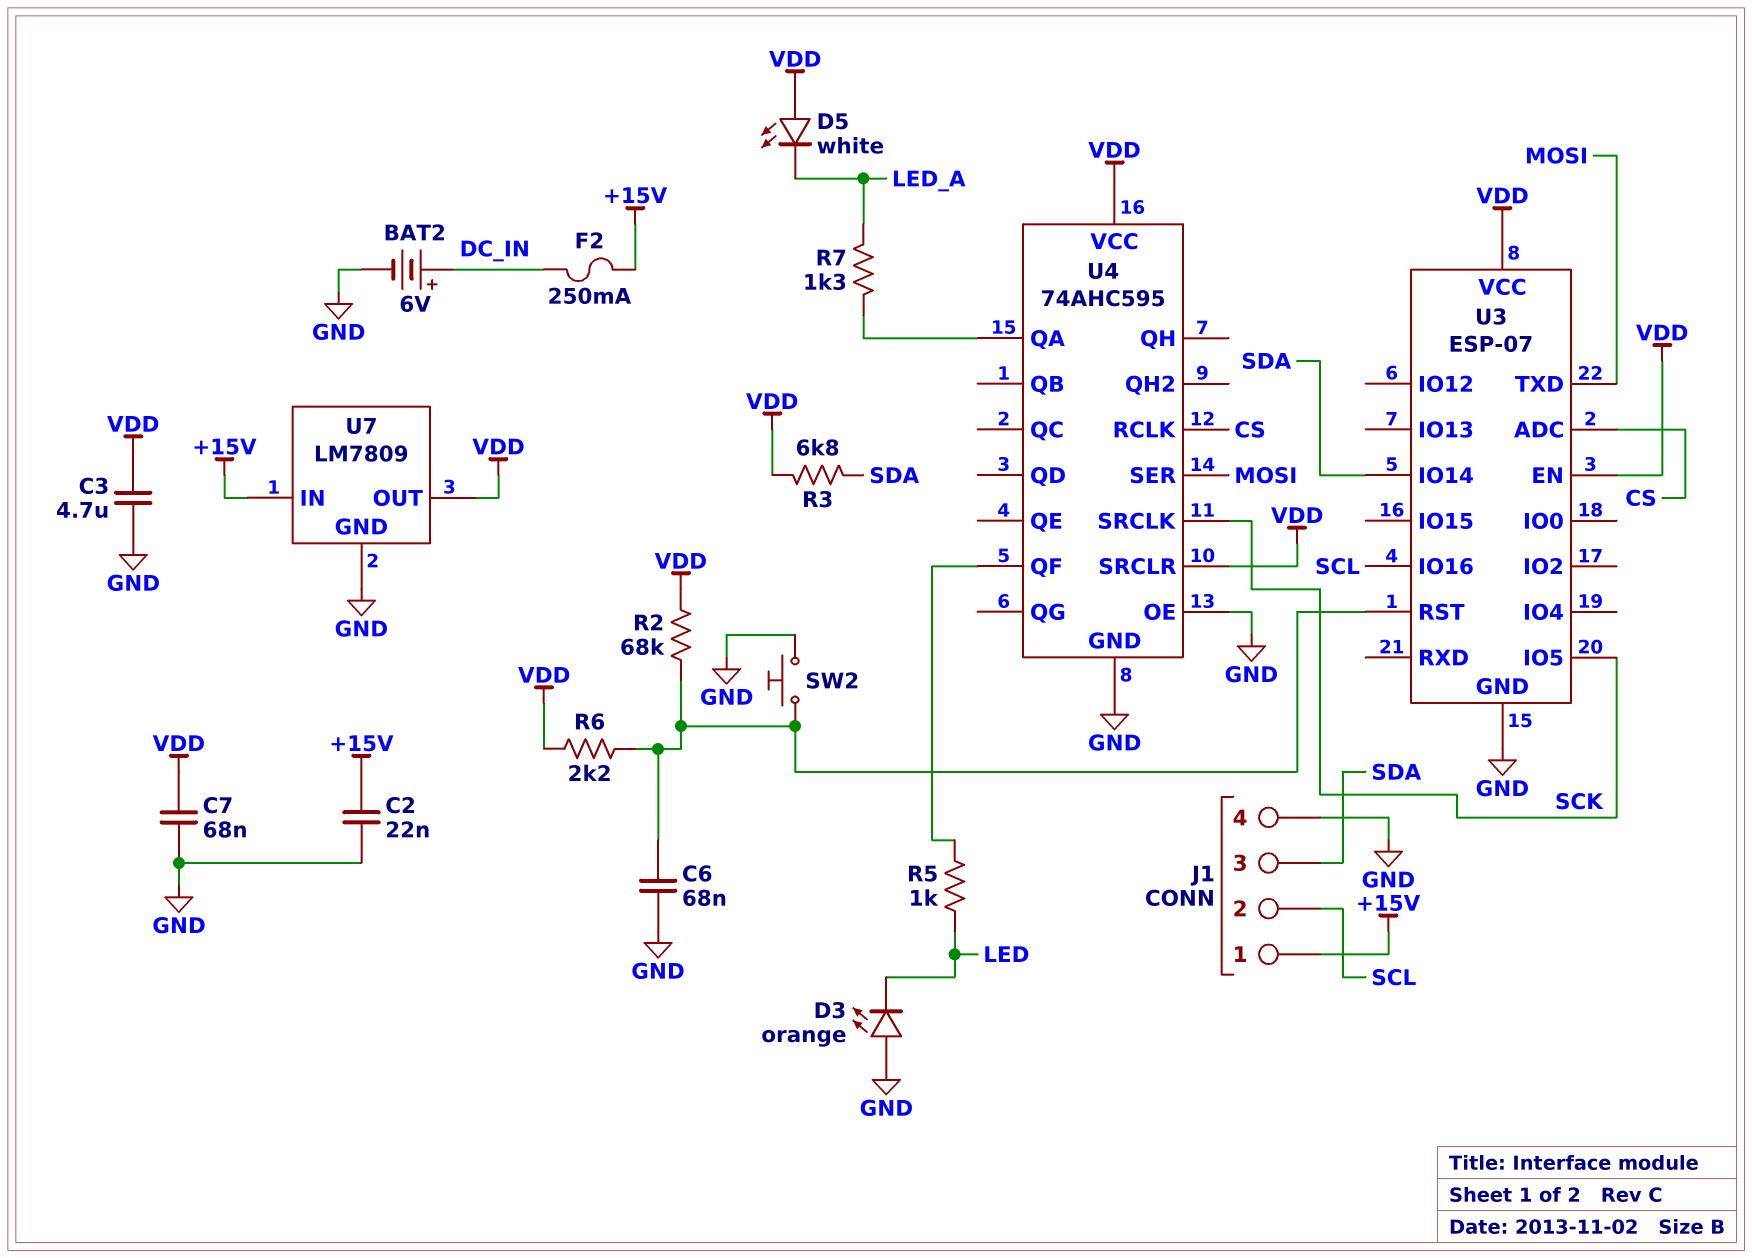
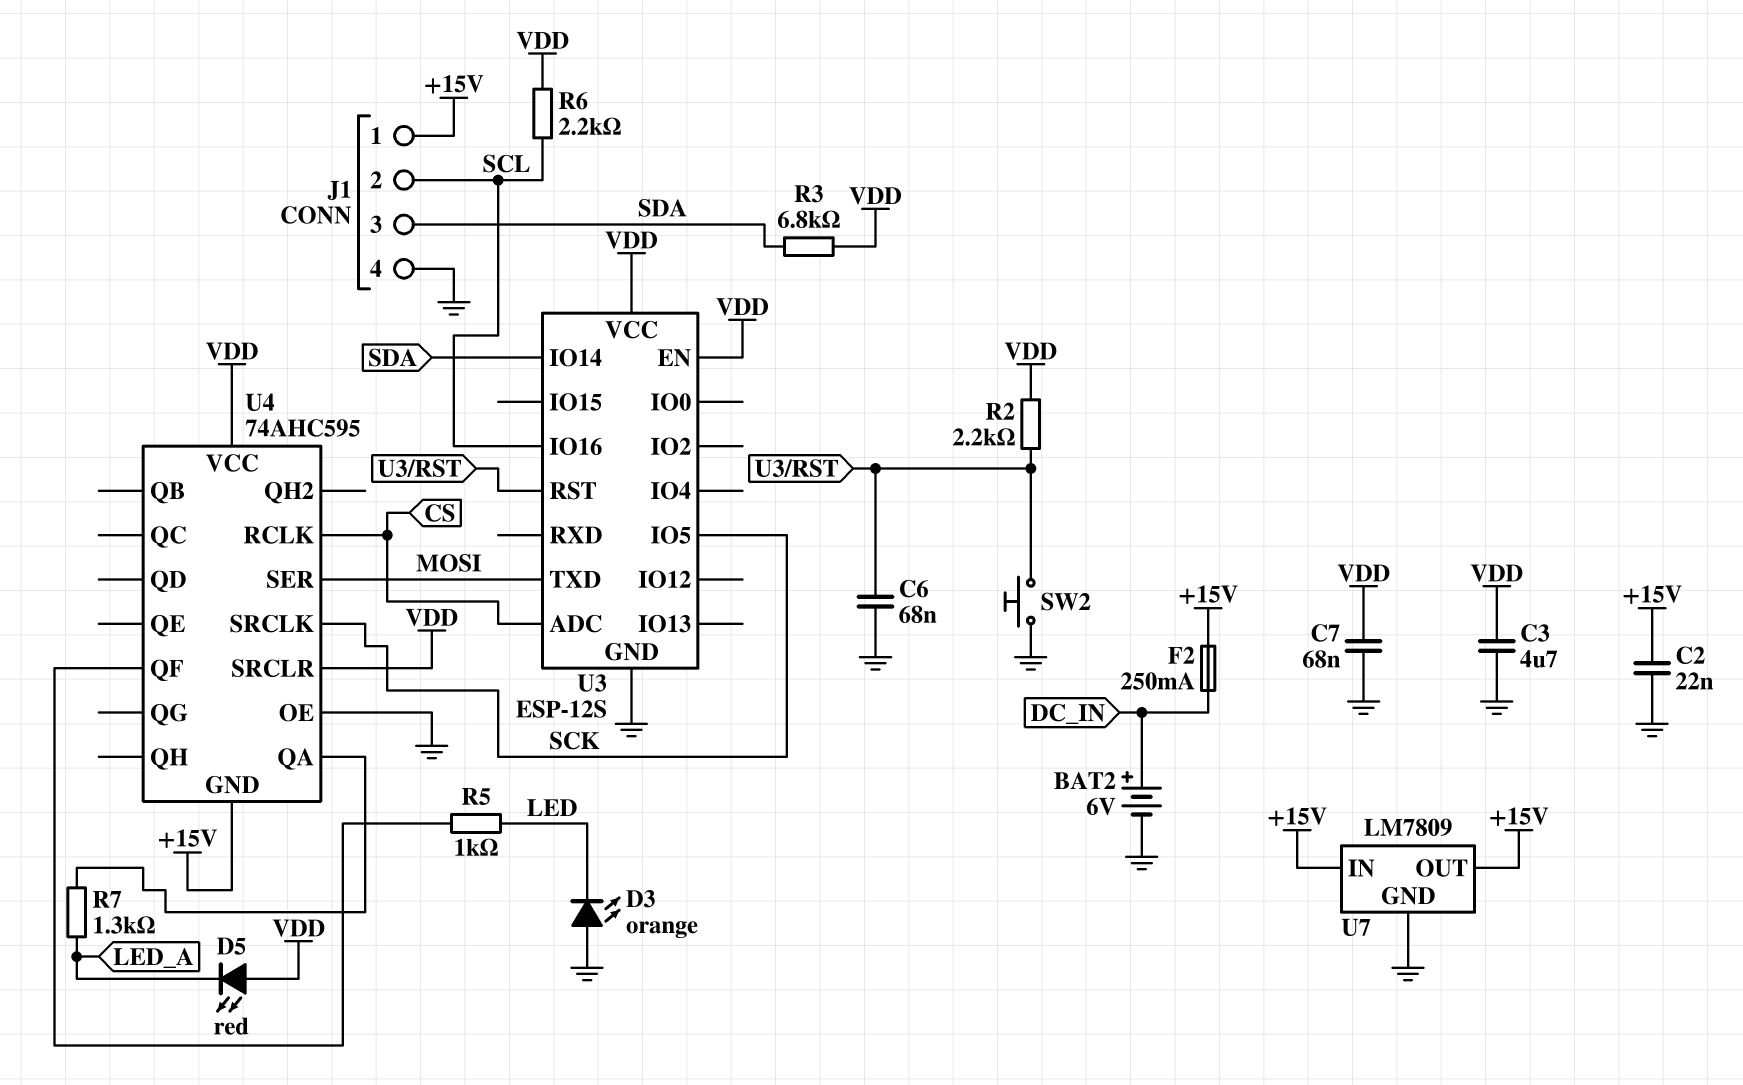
D5: LED white (A VDD, K LED_A) -> LED red (A VDD, K LED_A)
R2: 68k (U3/RST, VDD) -> 2.2k (U3/RST, VDD)
R6: 2.2k (U3/RST, VDD) -> 2.2k (SCL, VDD)
U3: ESP-07 -> ESP-12S
U4 pin GND: GND -> +15V
U7 pin OUT: VDD -> +15V

